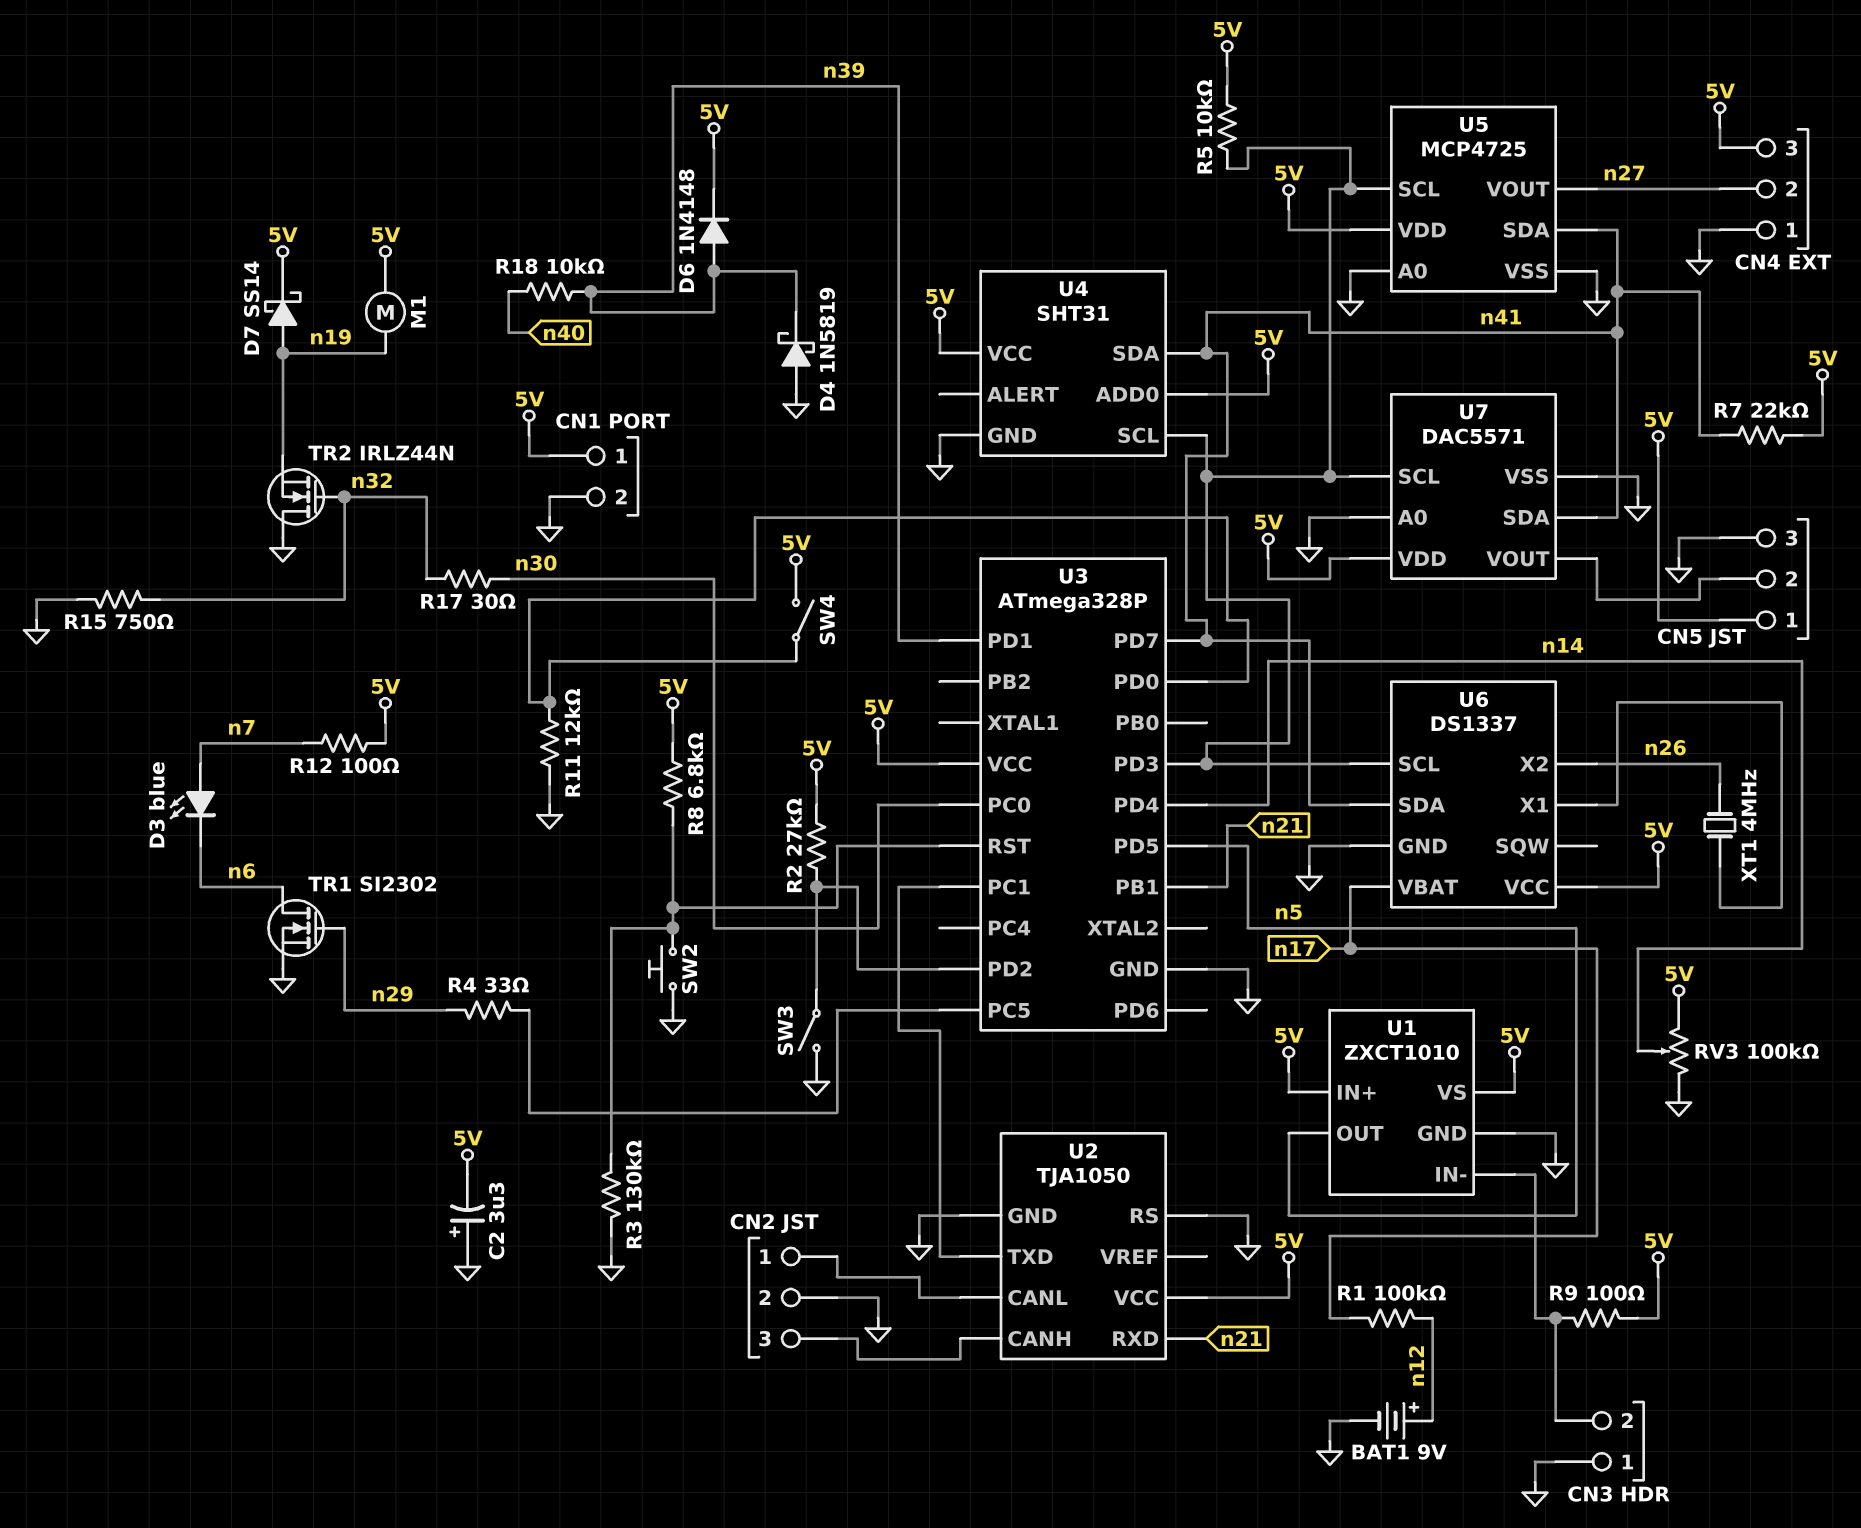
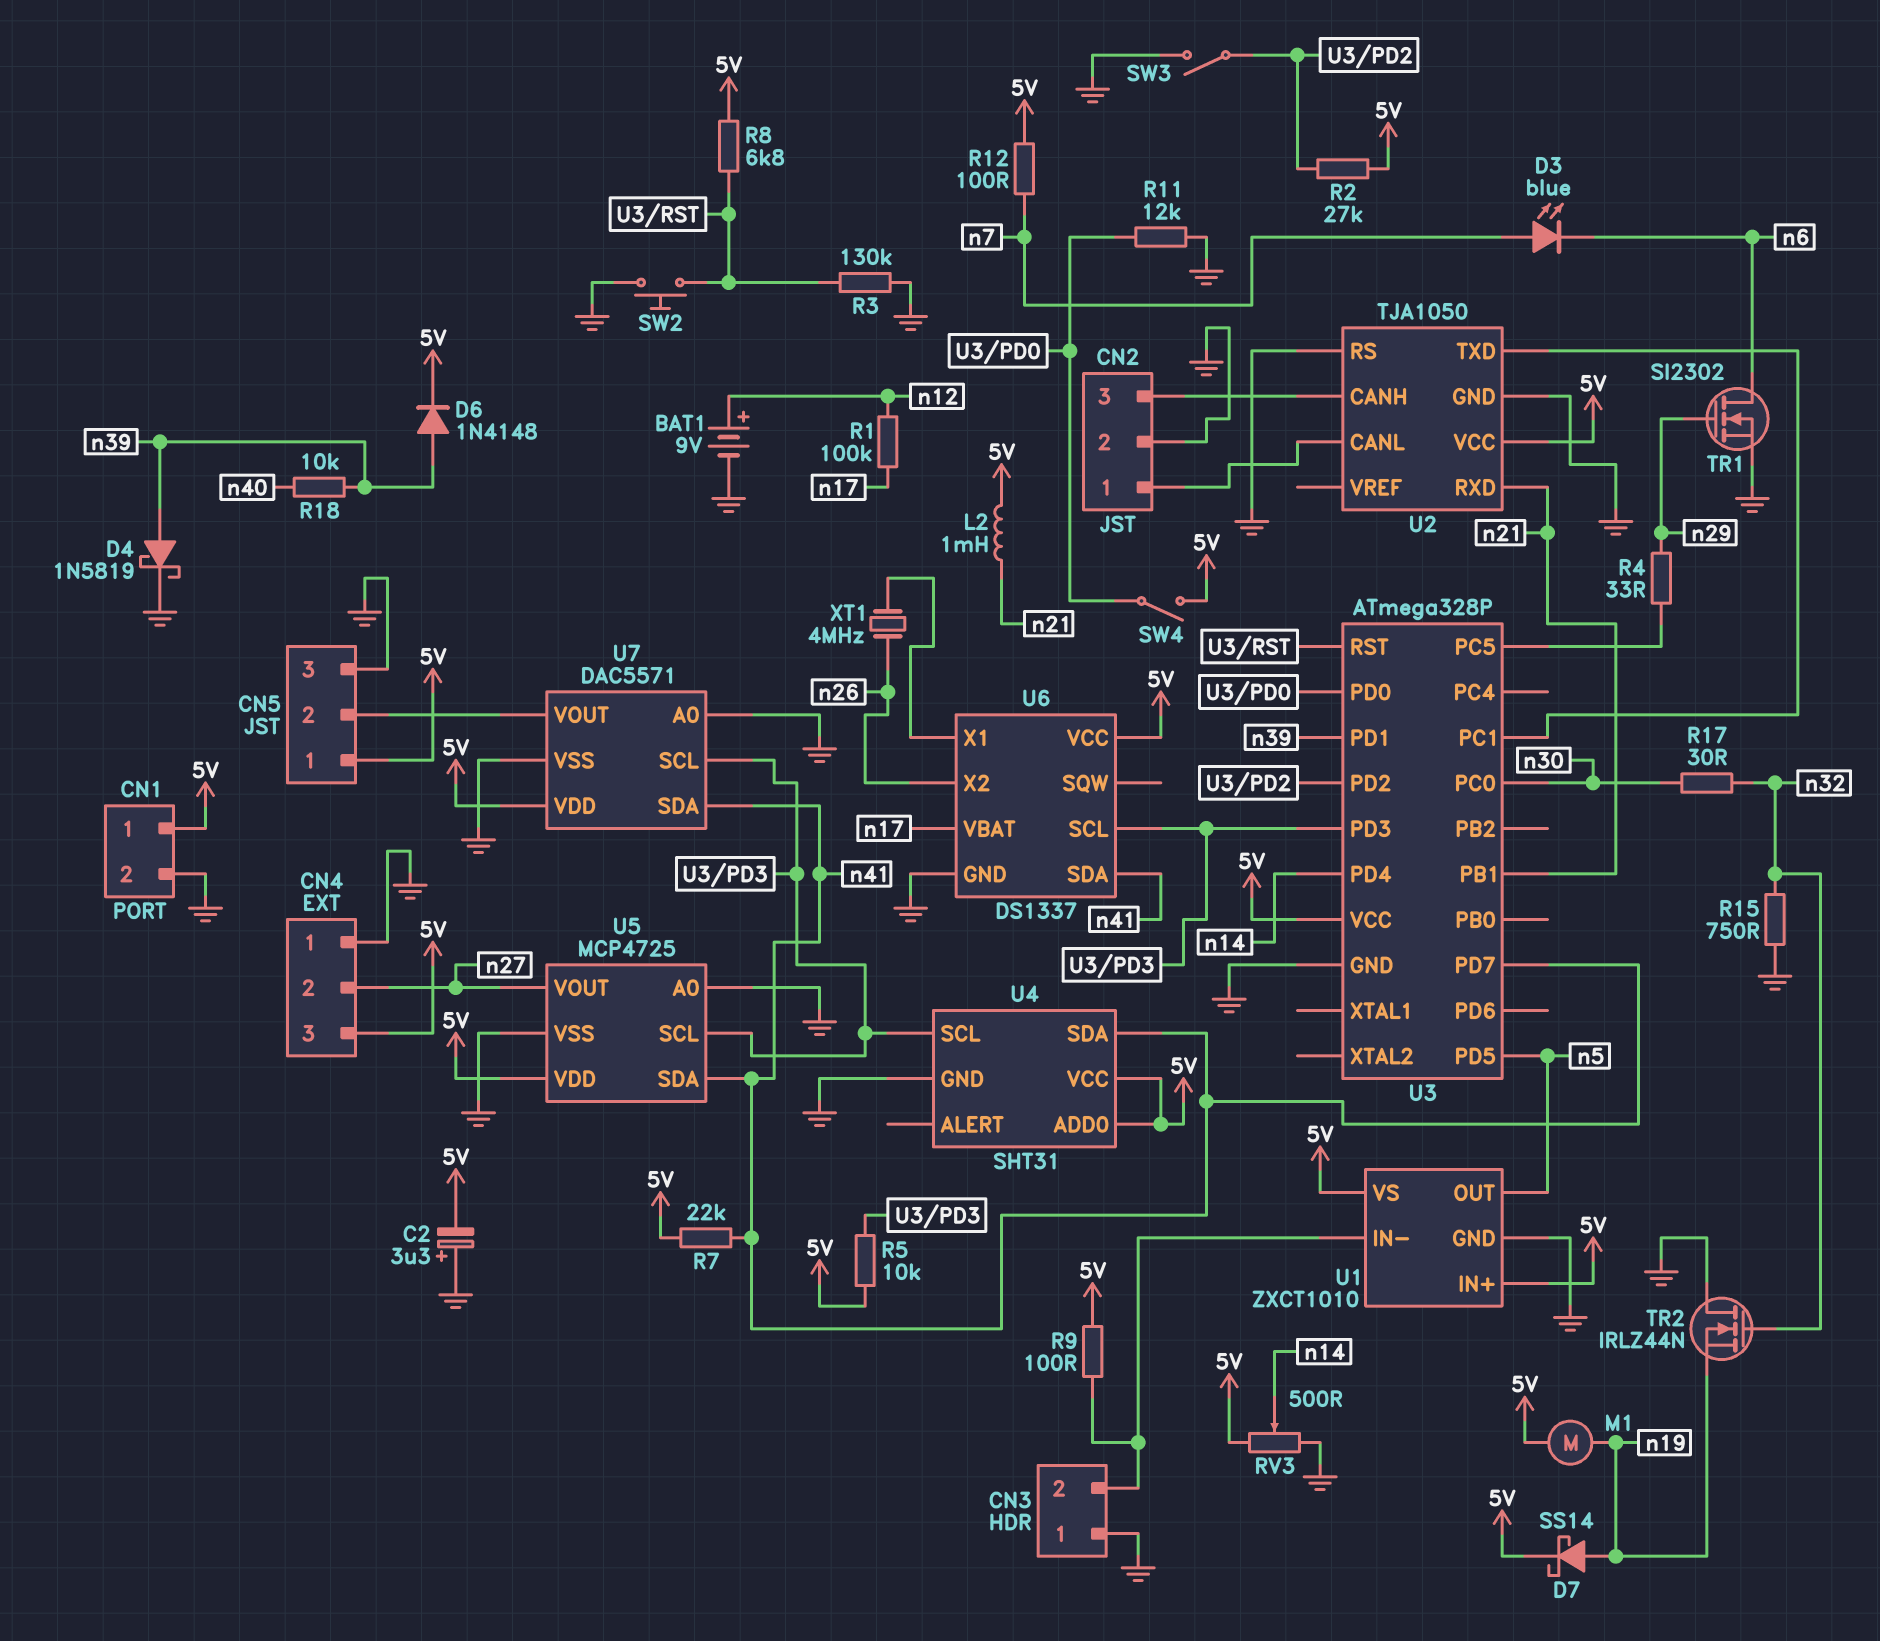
D4: schottky 1N5819 (A GND, K n39) -> schottky 1N5819 (A n39, K GND)
L2: none -> 1mH (5V, n21)
RV3: 100k (5V, GND, wiper n14) -> 500 (5V, GND, wiper n14)

